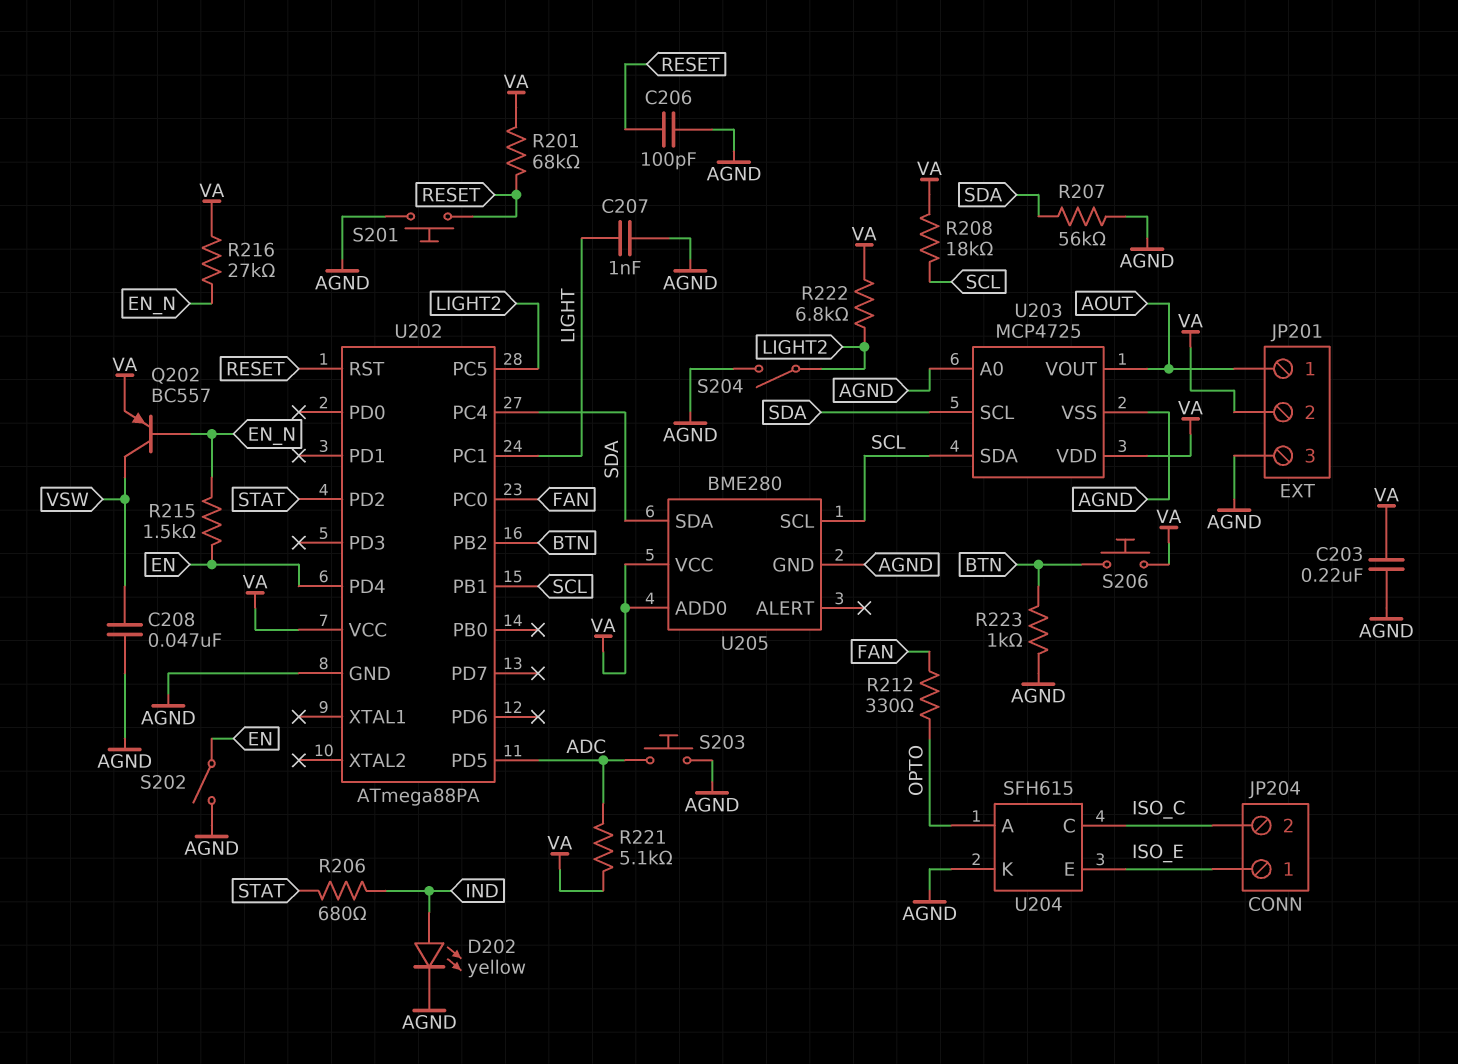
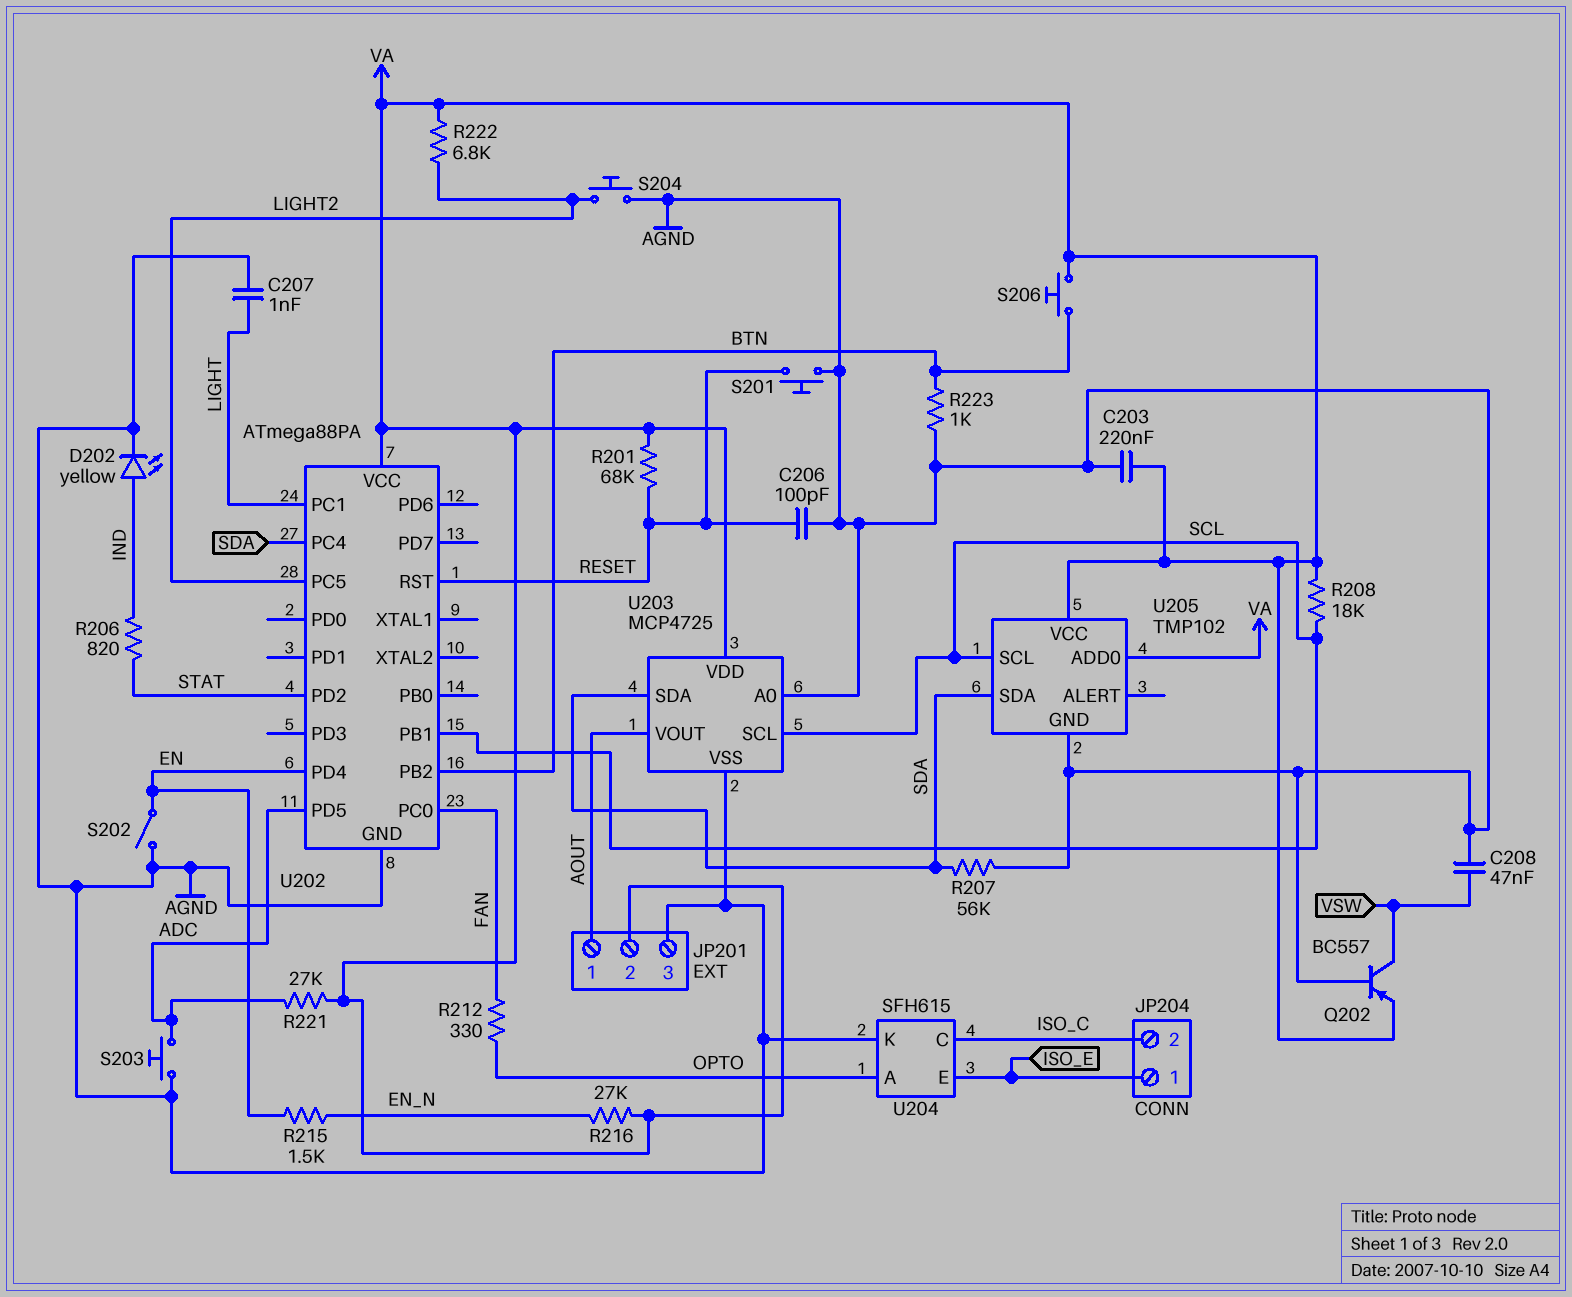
Q202: PNP BC557 (B EN_N, C VSW, E VA) -> PNP BC557 (B AGND, C VSW, E VA)
R206: 680 (IND, STAT) -> 820 (IND, STAT)
R221: 5.1k (ADC, VA) -> 27k (ADC, VA)
S204: switch (AGND, LIGHT2) -> button (AGND, LIGHT2)
U203 pin SCL: SDA -> SCL
U203 pin SDA: SCL -> SDA
U205: BME280 -> TMP102

